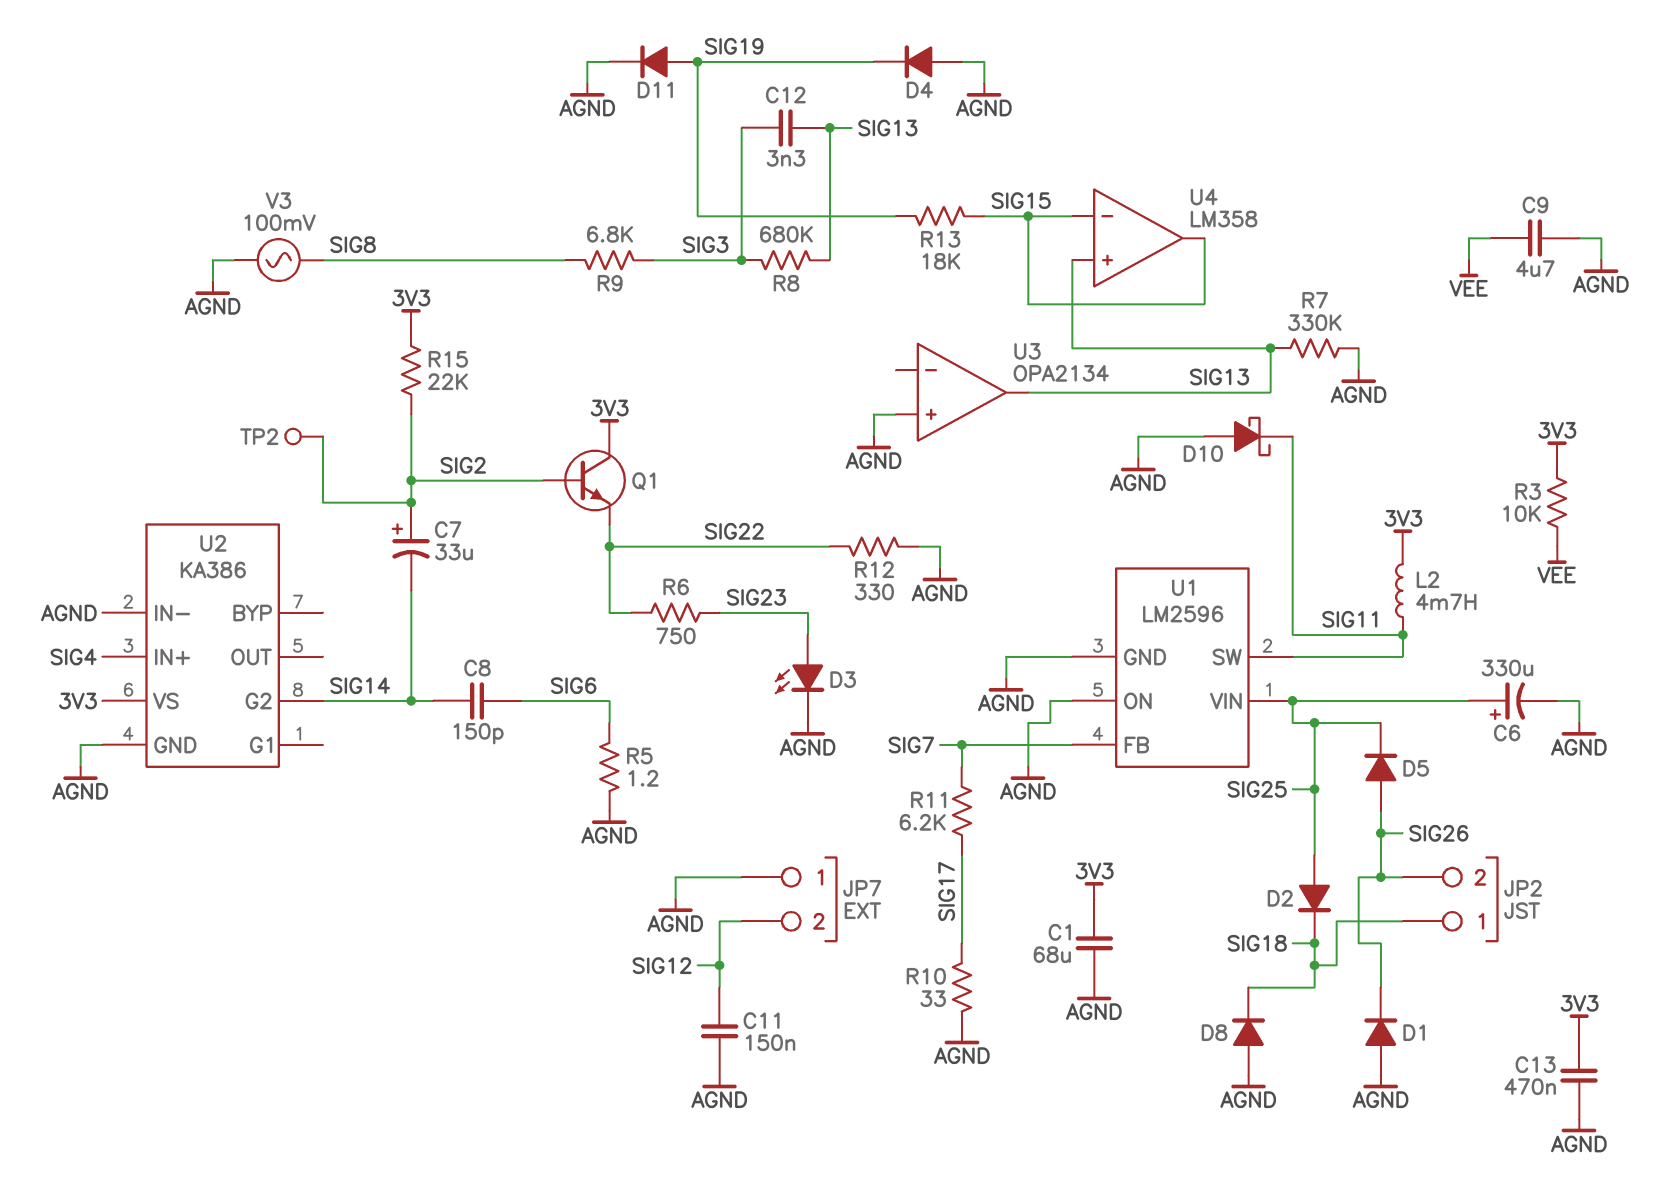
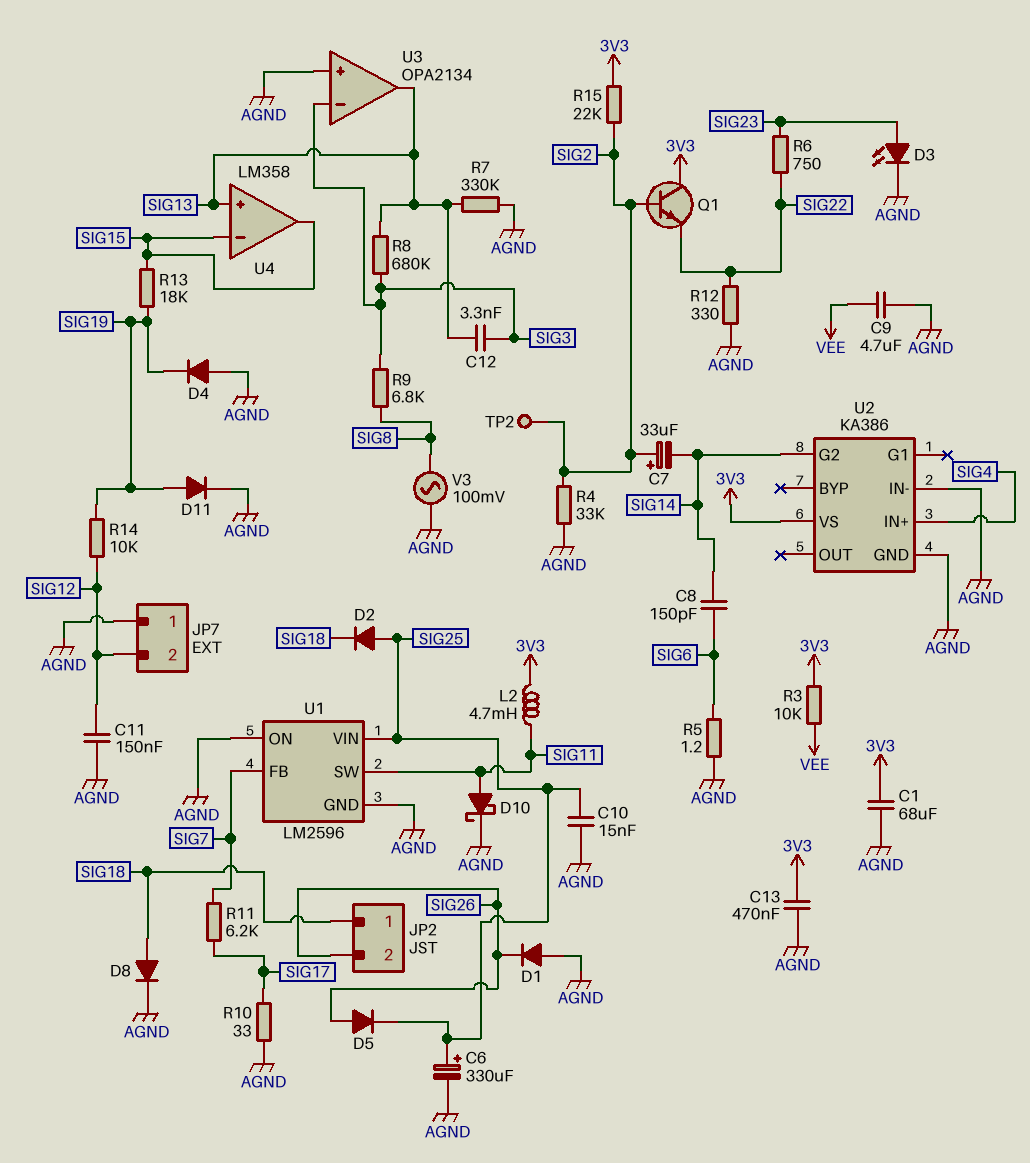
C10: none -> 15nF (AGND, SIG25)
D8: diode (A AGND, K SIG18) -> diode (A SIG18, K AGND)
D10: schottky (A AGND, K SIG11) -> schottky (A SIG11, K AGND)
R4: none -> 33k (AGND, SIG2)
R14: none -> 10k (SIG12, SIG19)
U3 pin in-: none -> SIG3

